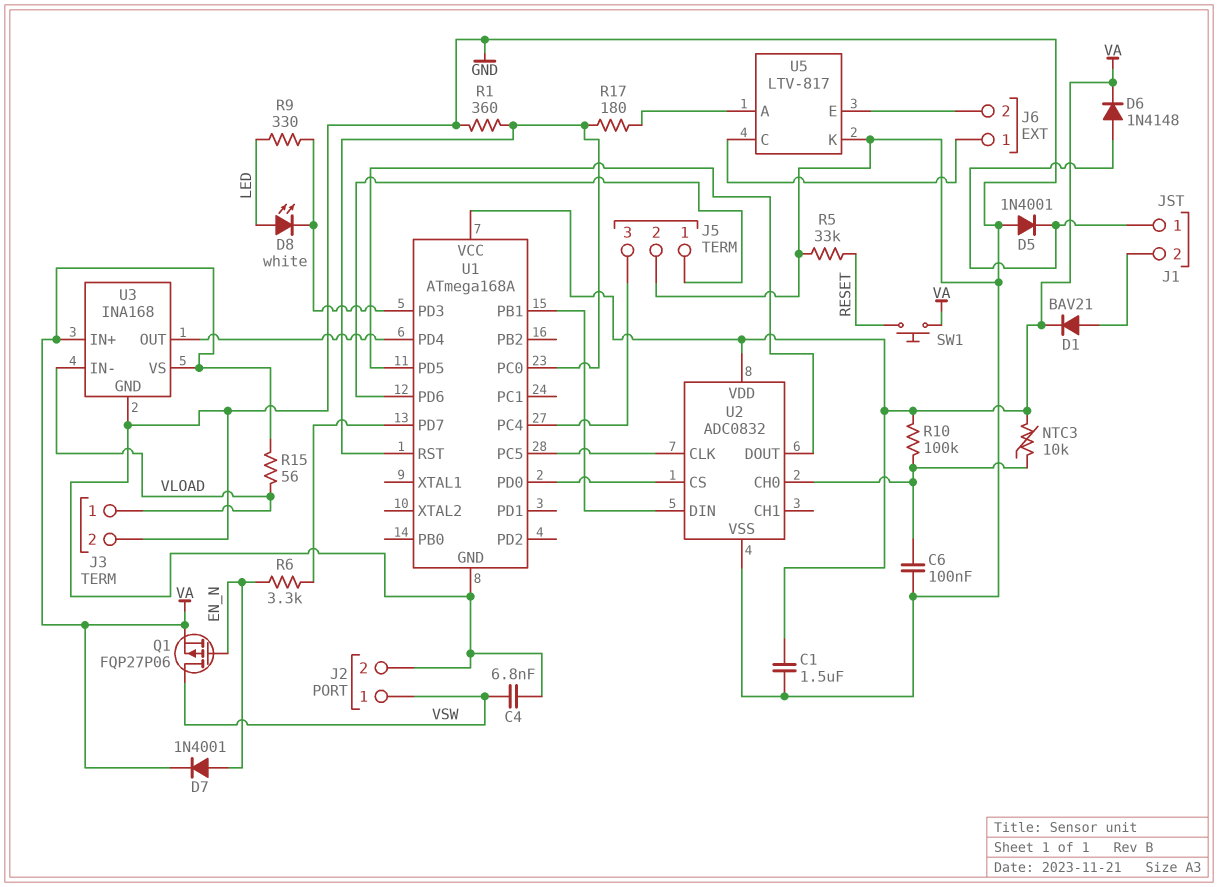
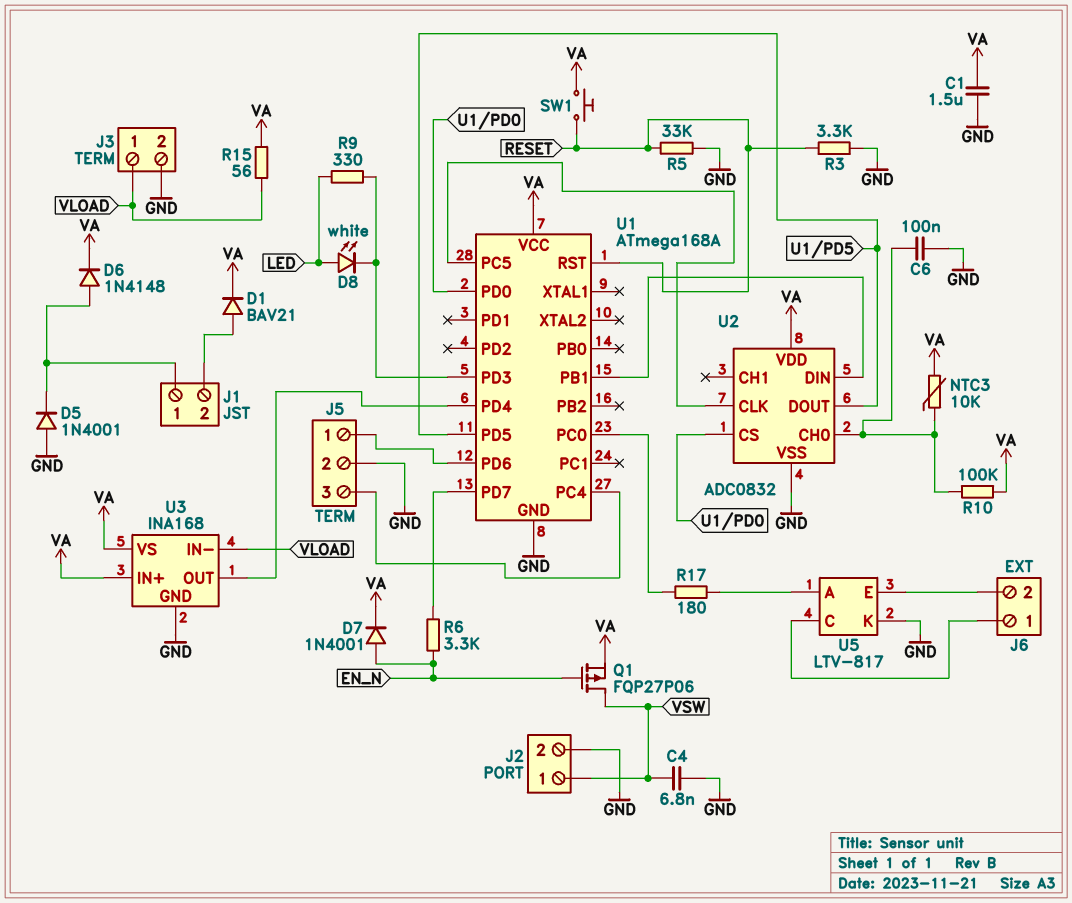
R1: 360 (GND, U1/PC0) -> none
R3: none -> 3.3k (GND, RESET)
U1 pin RST: U1/PC0 -> RESET

